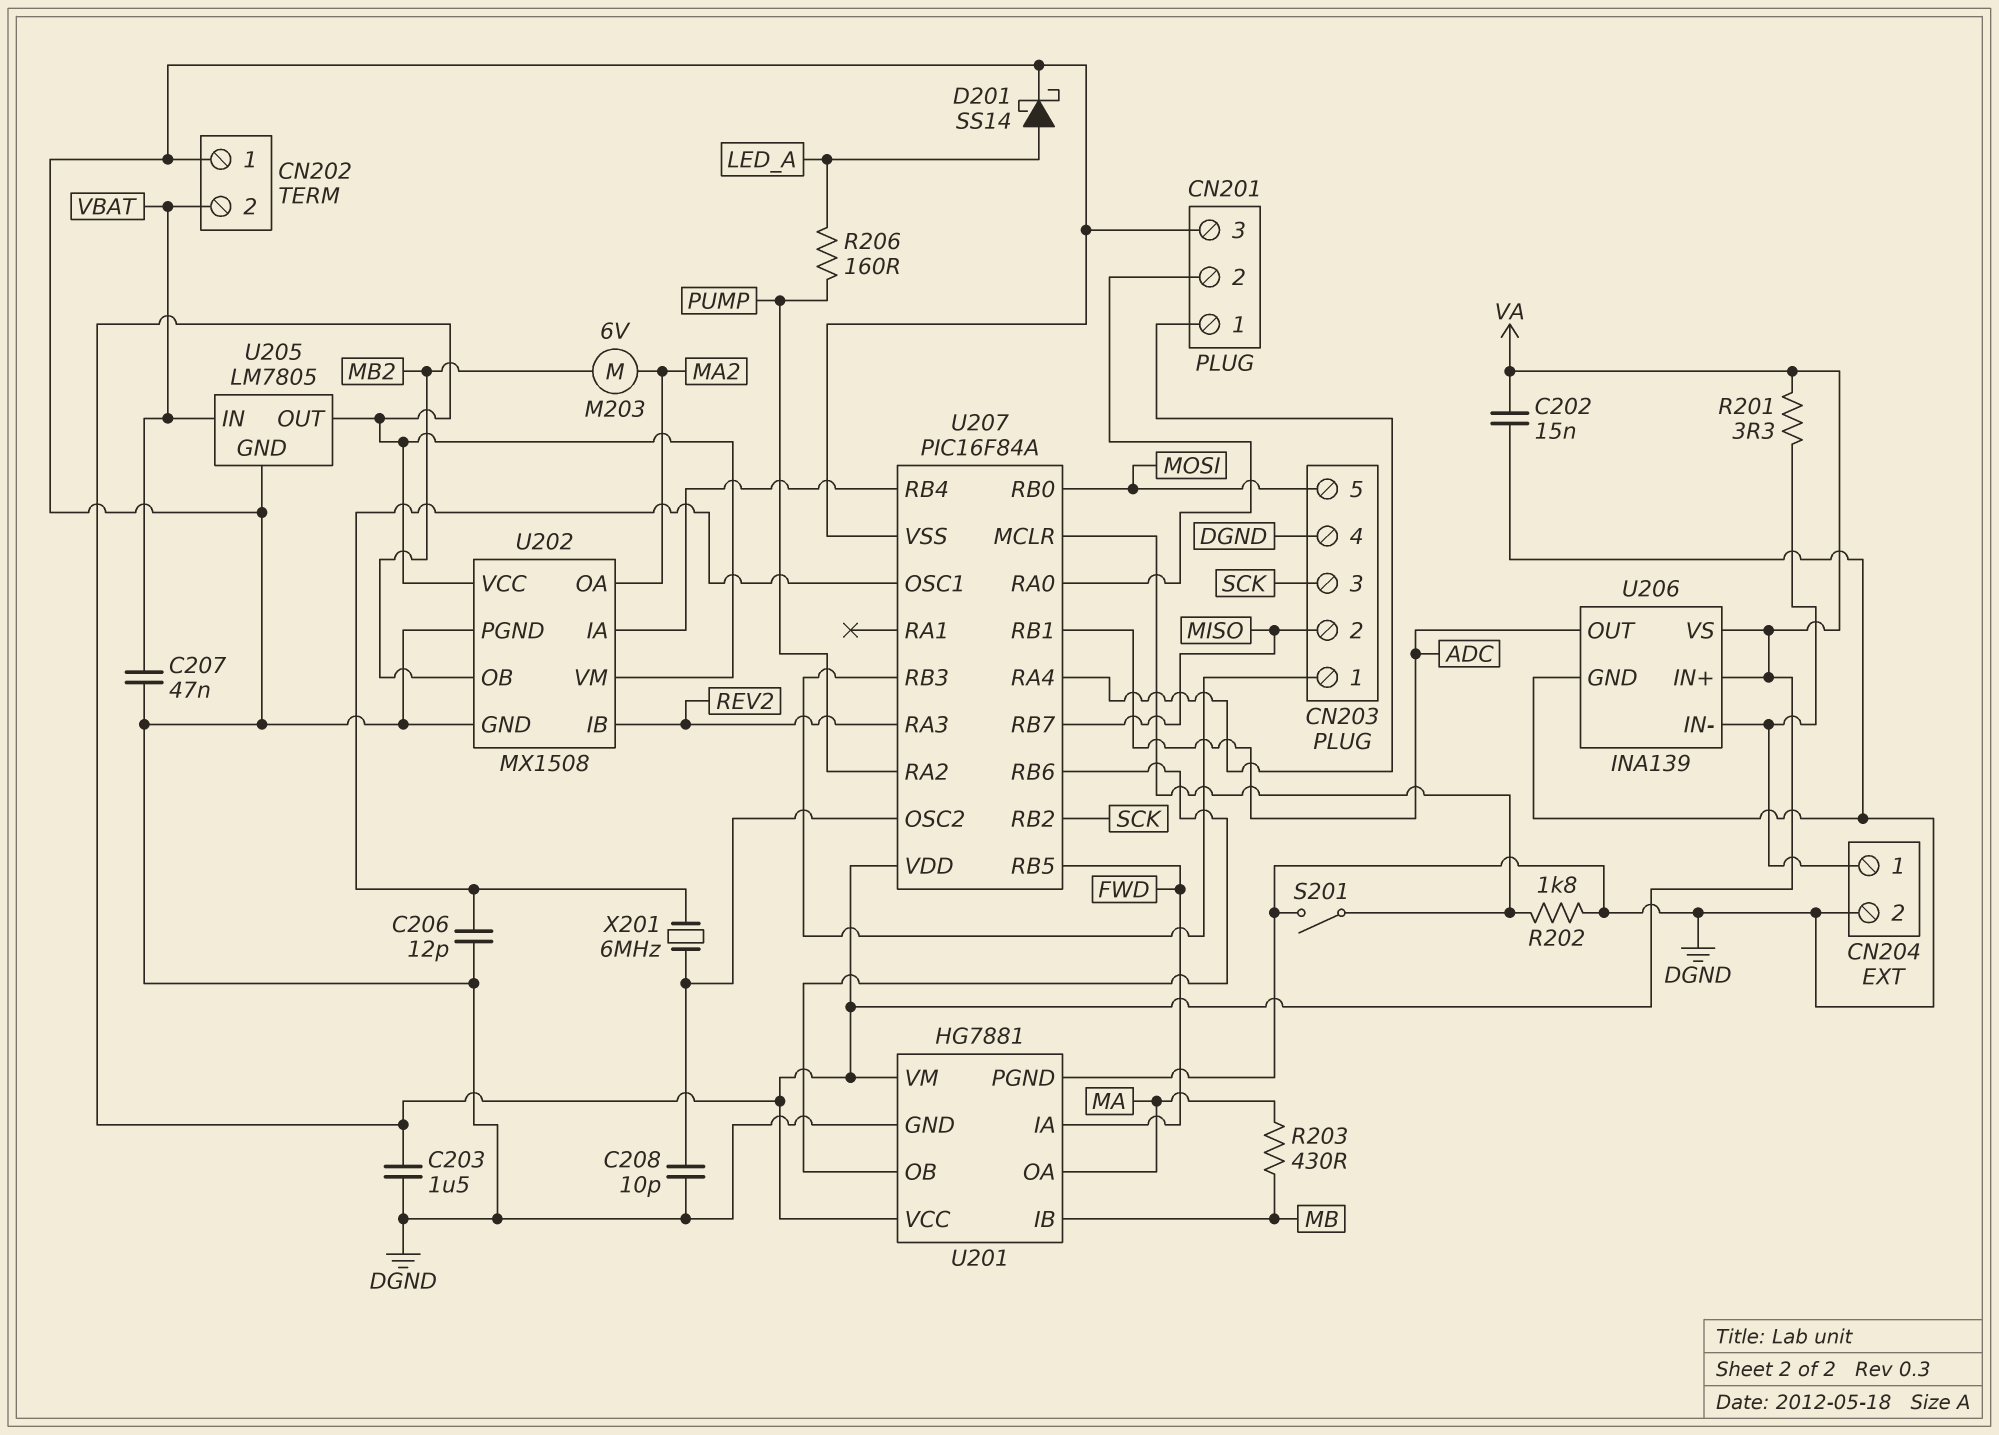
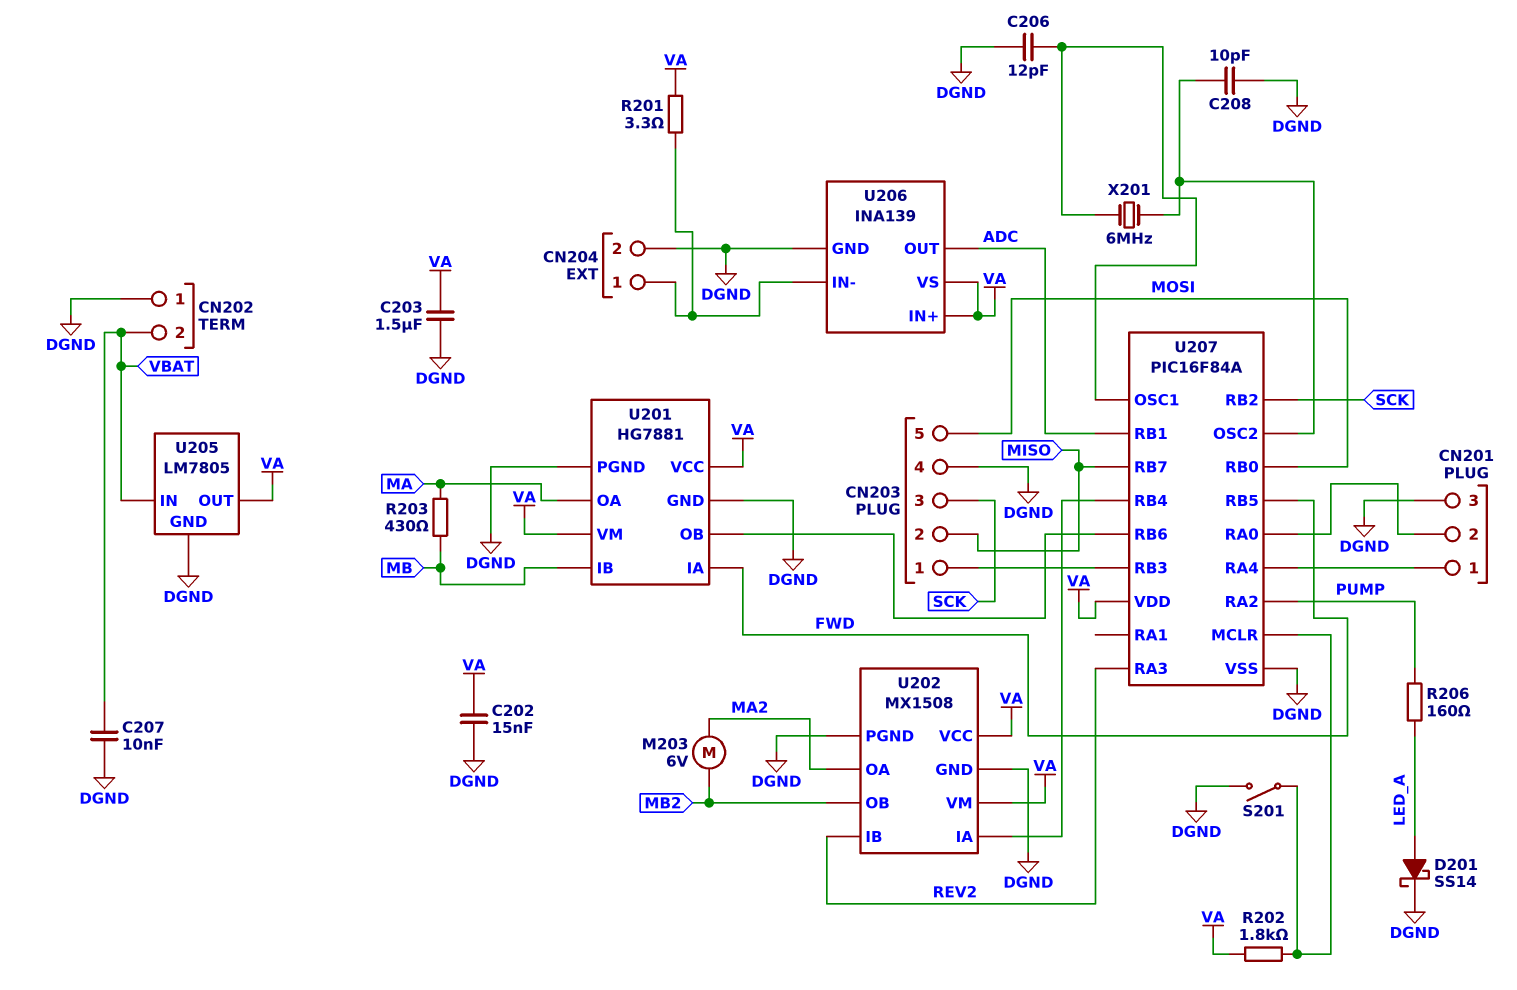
C207: 47nF (DGND, VBAT) -> 10nF (DGND, VBAT)
R202: 1.8k (DGND, U207/MCLR) -> 1.8k (U207/MCLR, VA)

